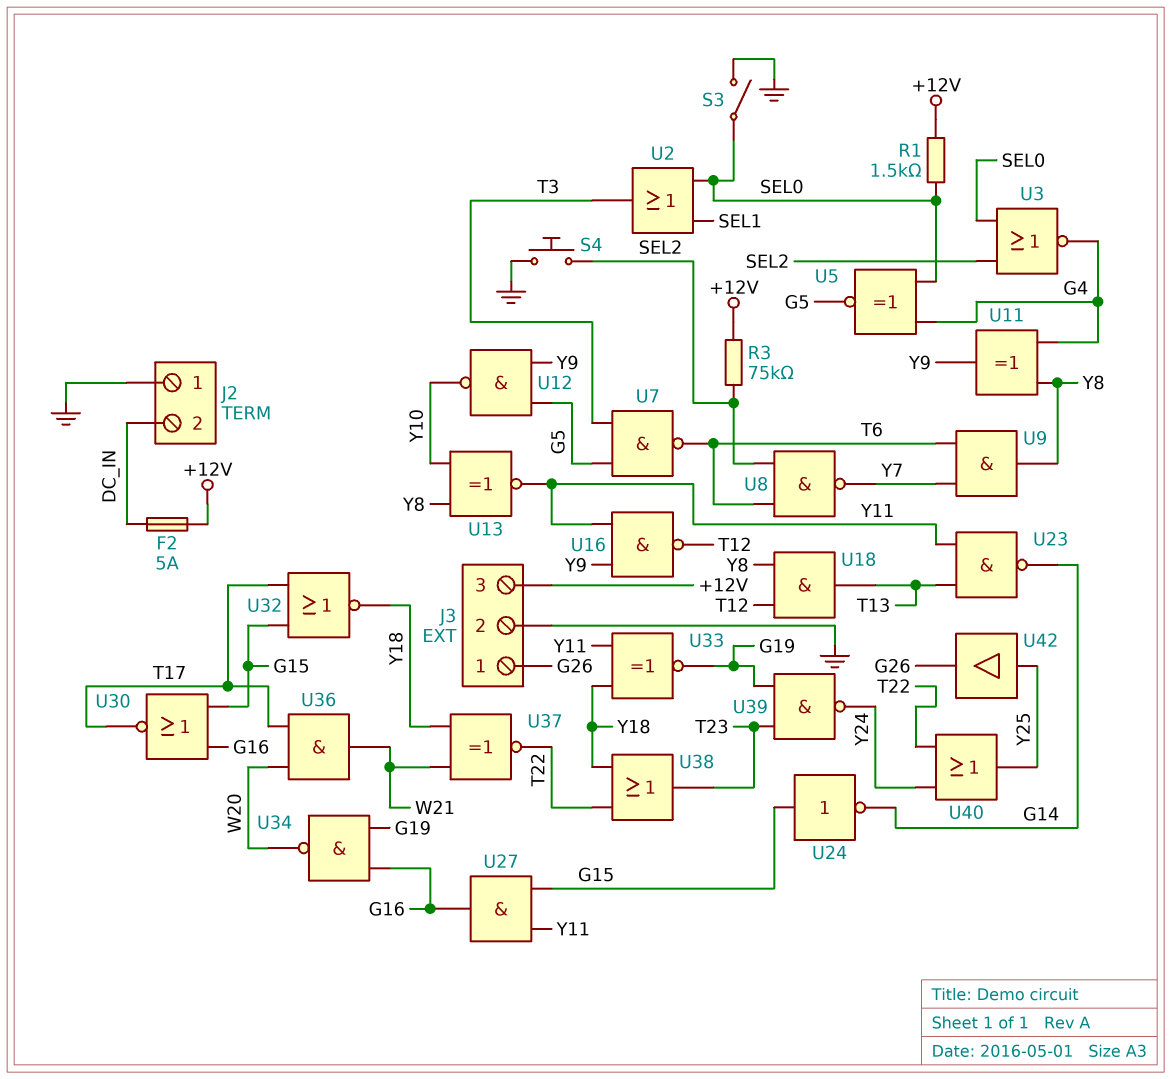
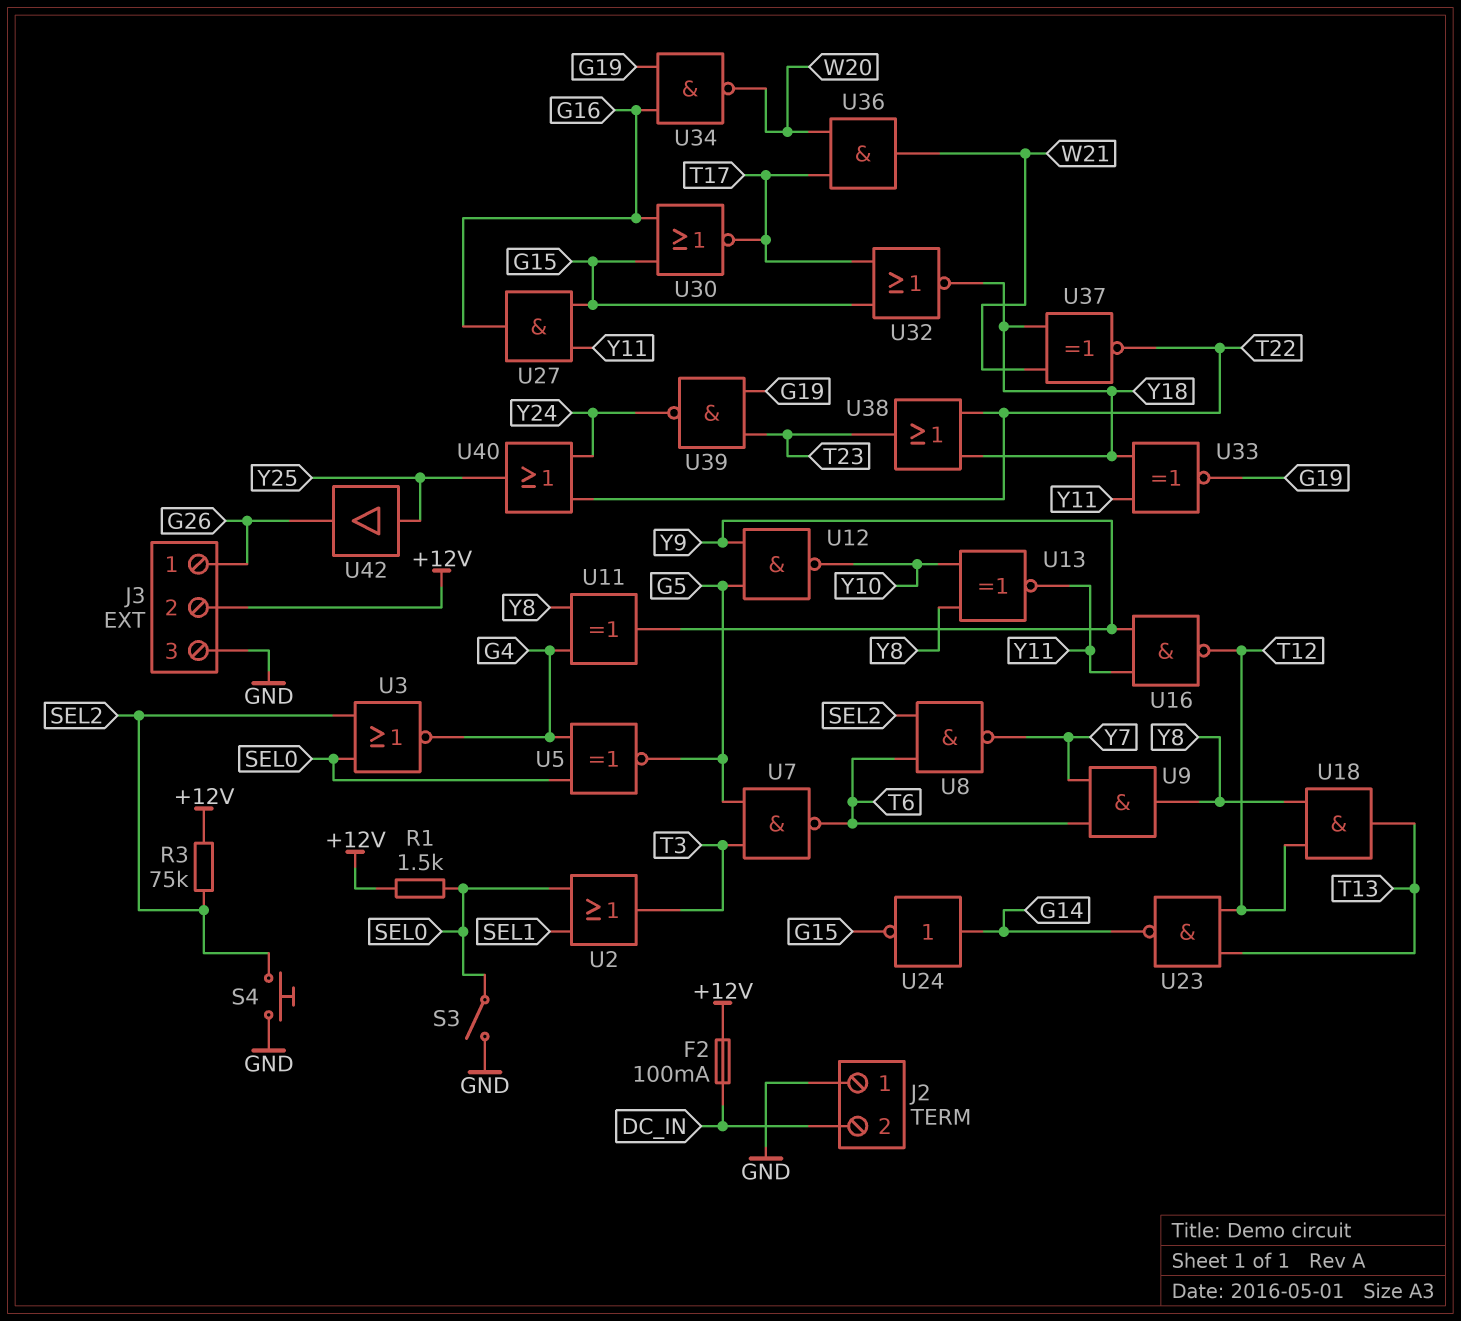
F2: 5A (+12V, DC_IN) -> 100mA (+12V, DC_IN)
J3 pin 2: GND -> +12V
J3 pin 3: +12V -> GND
U23: NAND (in T13, in Y11, out G14) -> NAND (in T12, in T13, out G14)
U24: NOT (in G15, out G14) -> NOT (in G14, out G15)

